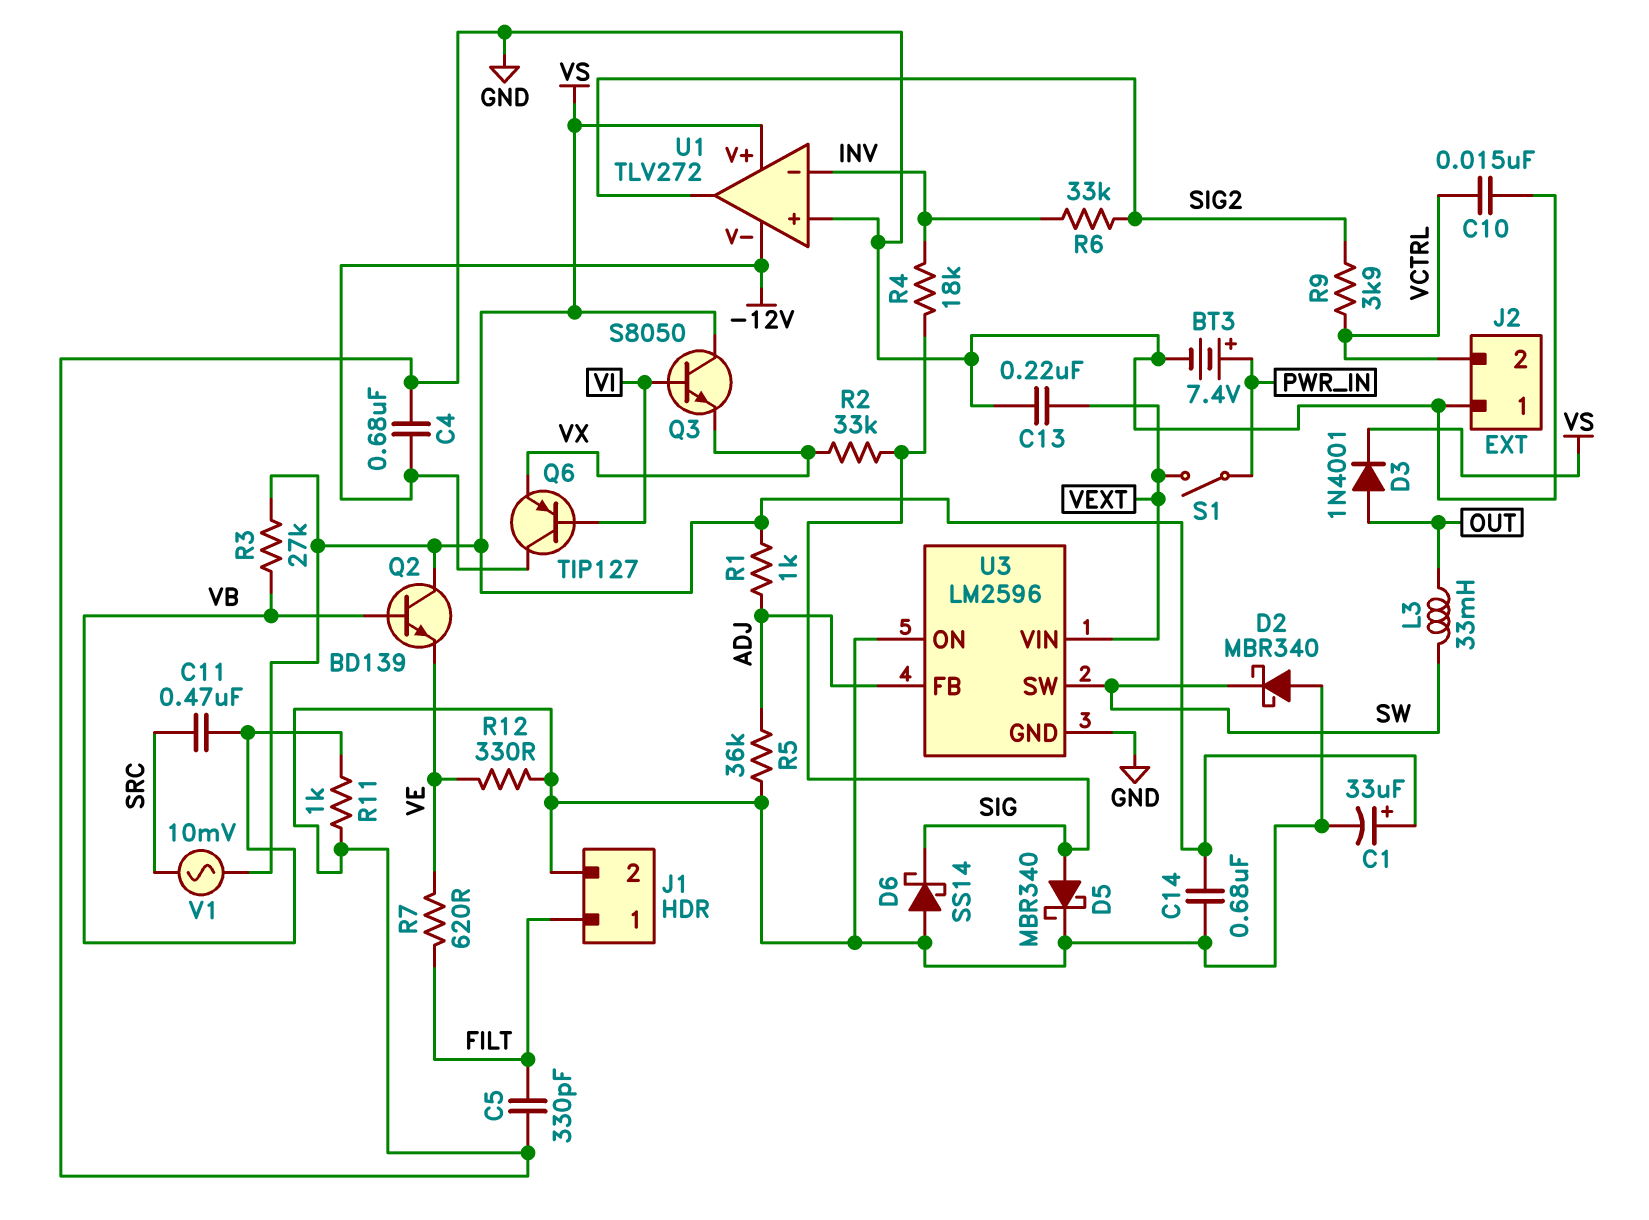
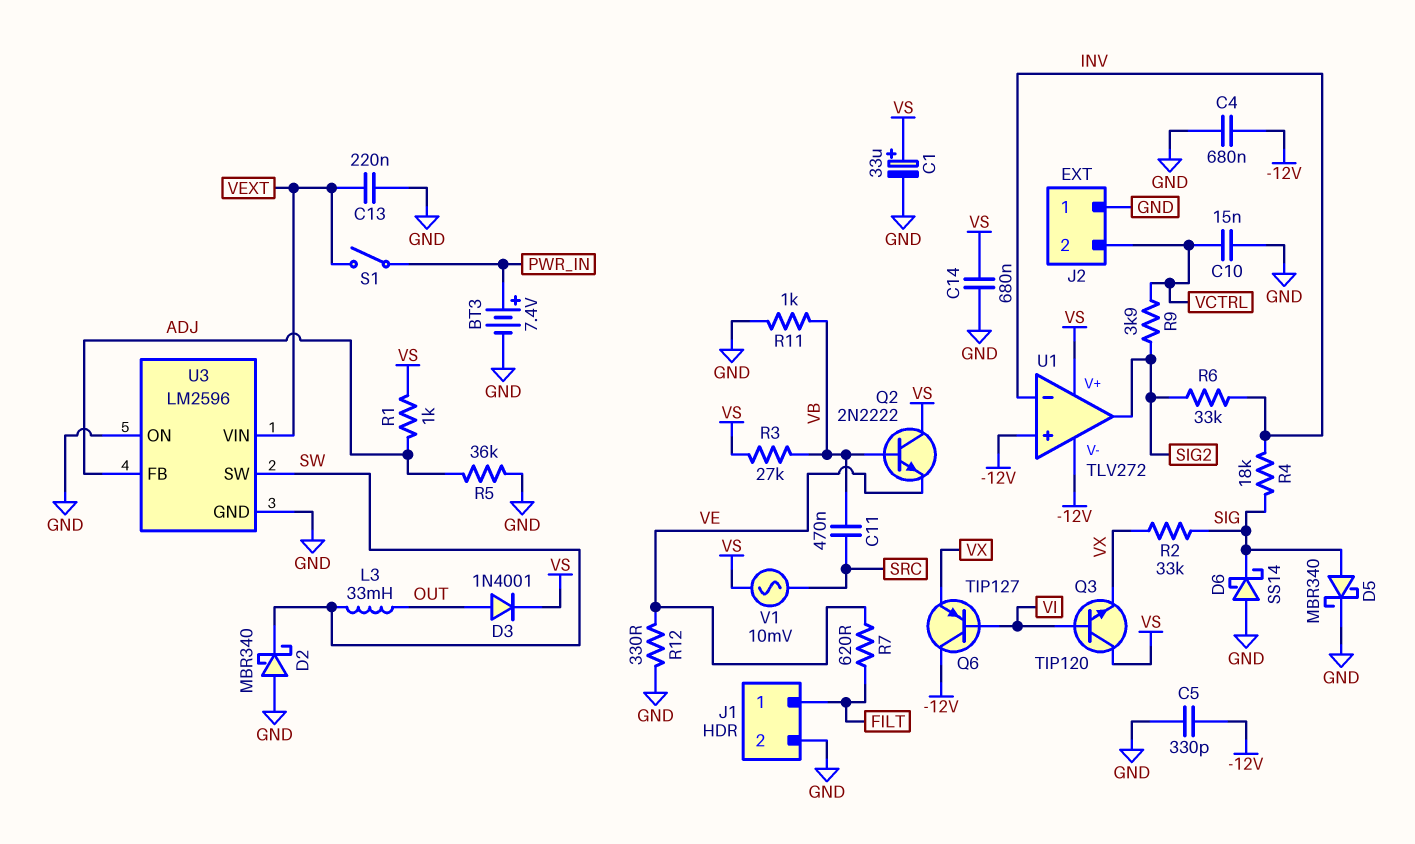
C5: 330pF (FILT, GND) -> 330pF (-12V, GND)
Q2: NPN BD139 (B VB, C VS, E VE) -> NPN 2N2222 (B VB, C VS, E VE)
Q3: NPN S8050 (B VI, C VS, E VX) -> NPN TIP120 (B VI, C VS, E VX)
U1 pin in+: GND -> -12V

